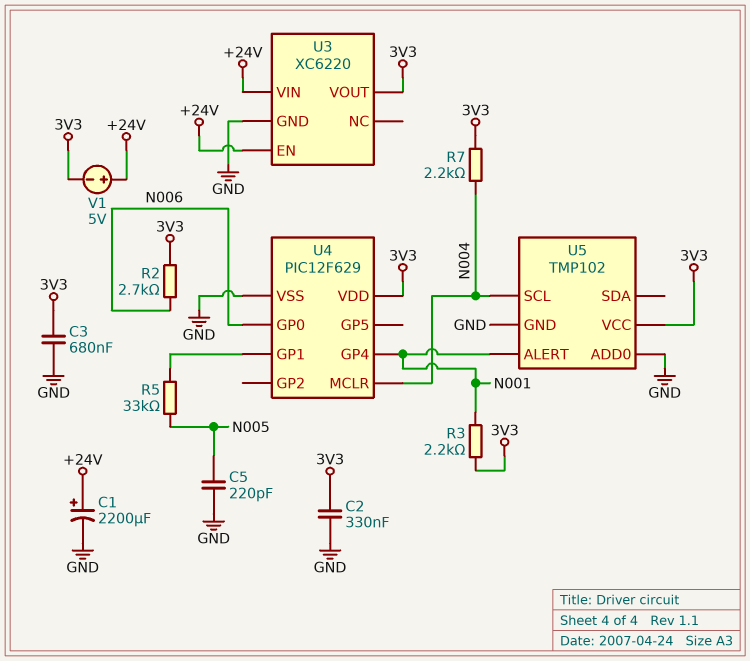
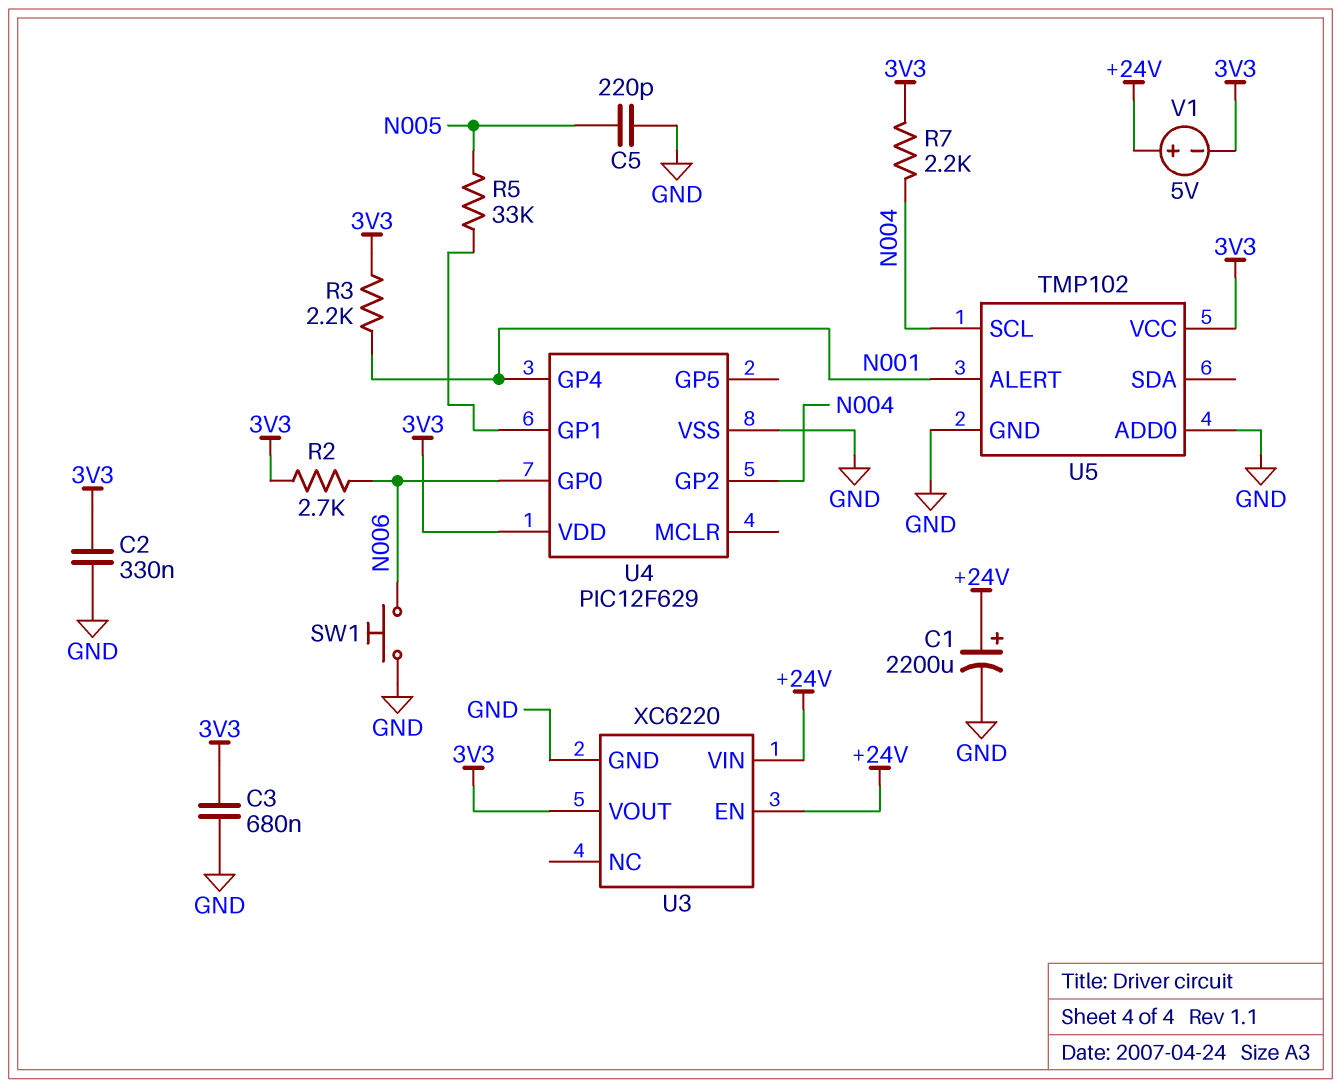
SW1: none -> button (GND, N006)
U4 pin GP2: none -> N004
U4 pin MCLR: N004 -> none

